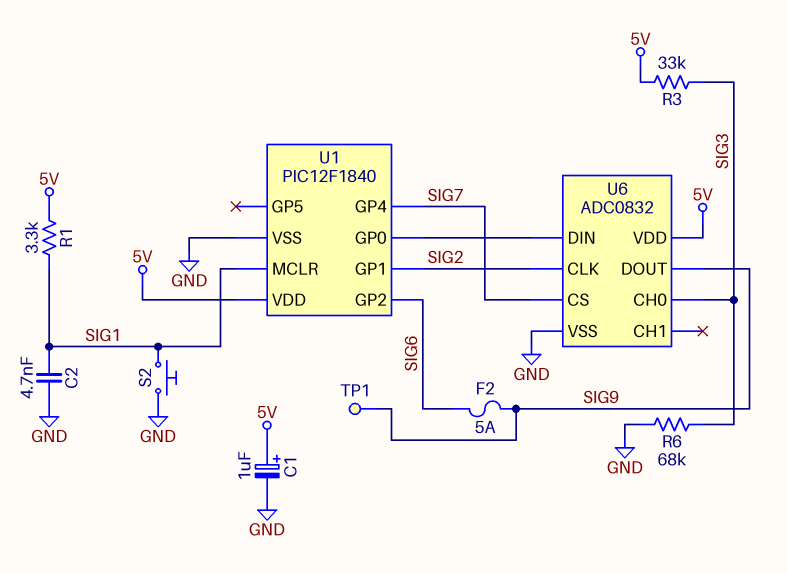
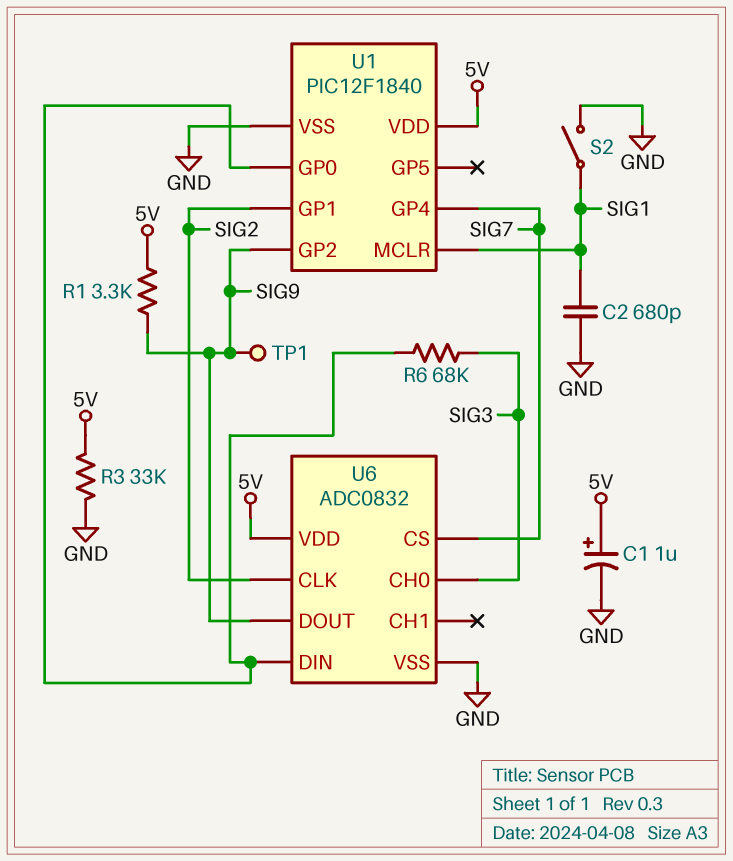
C2: 4.7nF (GND, SIG1) -> 680pF (GND, SIG1)
F2: 5A (SIG6, SIG9) -> none
R1: 3.3k (5V, SIG1) -> 3.3k (5V, SIG9)
R3: 33k (5V, SIG3) -> 33k (5V, GND)
R6: 68k (GND, SIG3) -> 68k (SIG3, U1/GP0)
S2: button (GND, SIG1) -> switch (GND, SIG1)
U1 pin GP2: SIG6 -> SIG9

